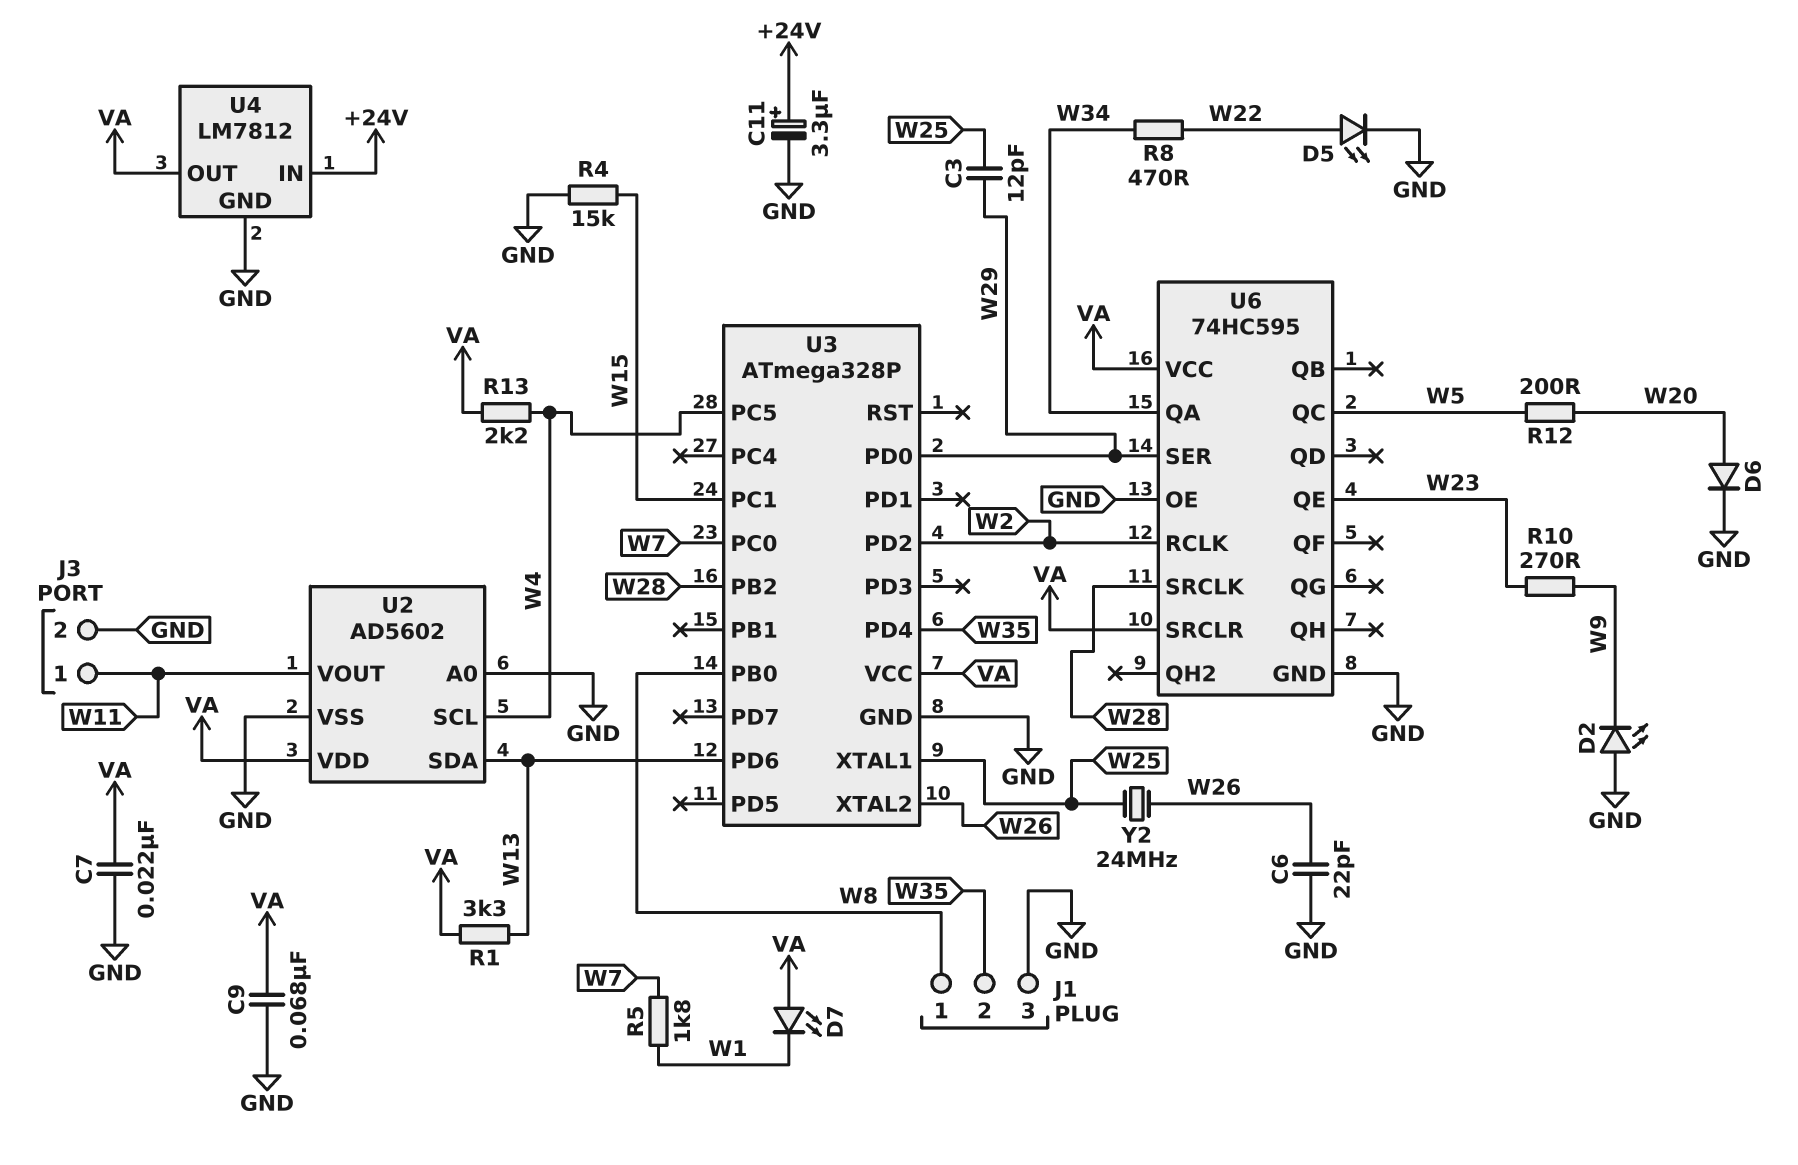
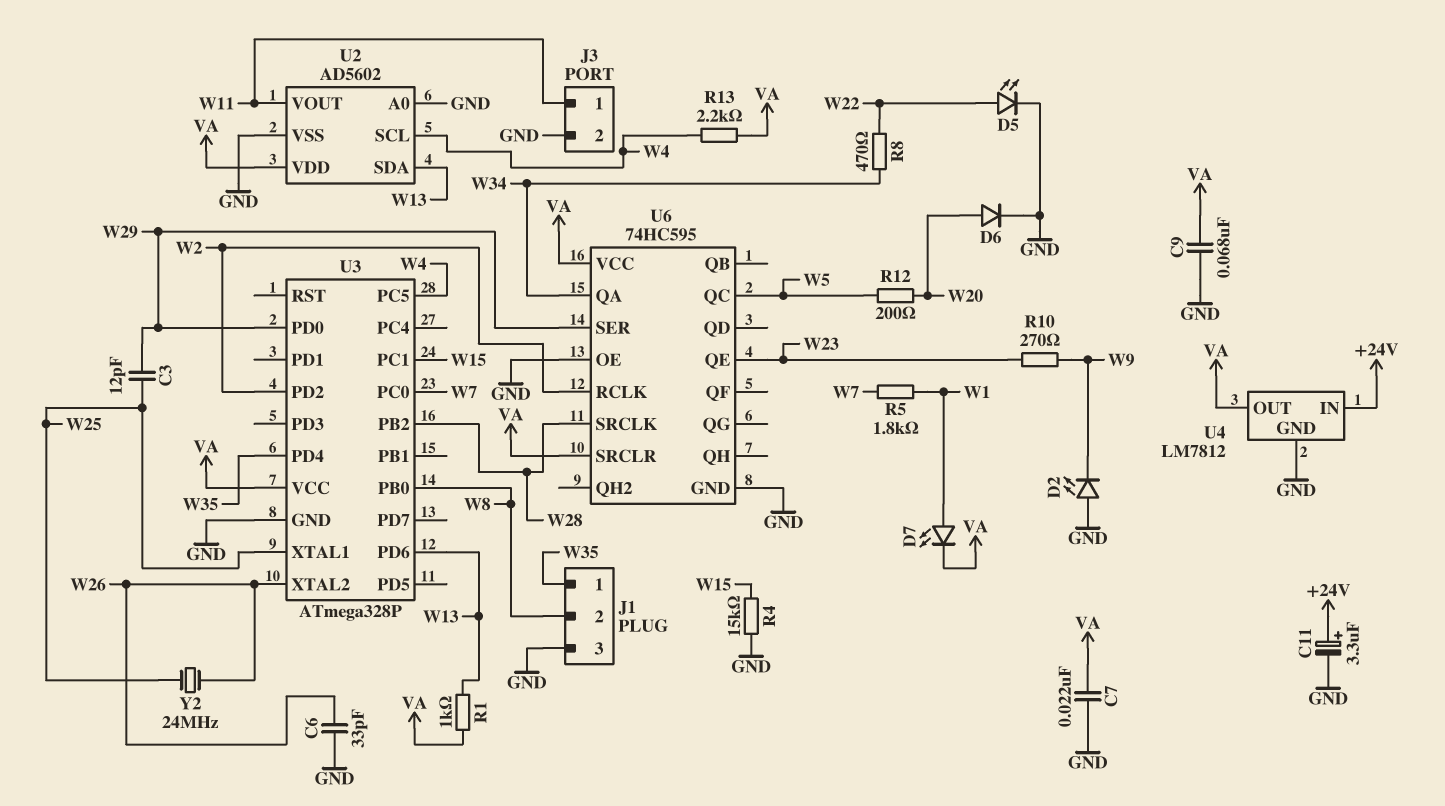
C6: 22pF (GND, W26) -> 33pF (GND, W26)
D7: LED (A VA, K W1) -> LED (A W1, K VA)
J1 pin 1: W8 -> W35
J1 pin 2: W35 -> W8
R1: 3.3k (VA, W13) -> 1k (VA, W13)

